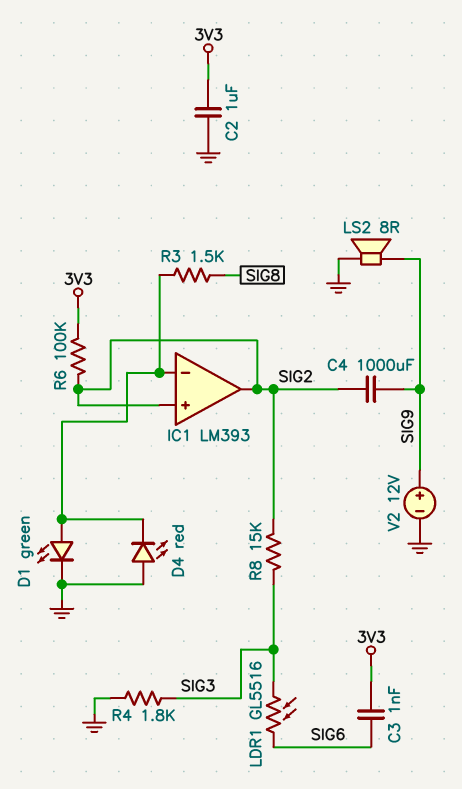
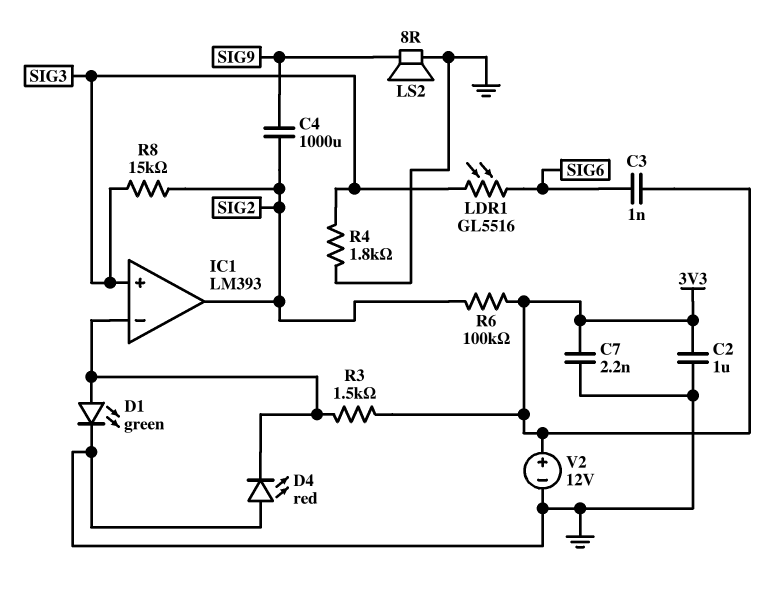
C7: none -> 2.2nF (3V3, GND)
IC1 pin in+: SIG2 -> SIG3
R3: 1.5k (IC1/in-, SIG8) -> 1.5k (3V3, IC1/in-)
V2: 12V (plus SIG9, minus GND) -> 12V (plus 3V3, minus GND)

